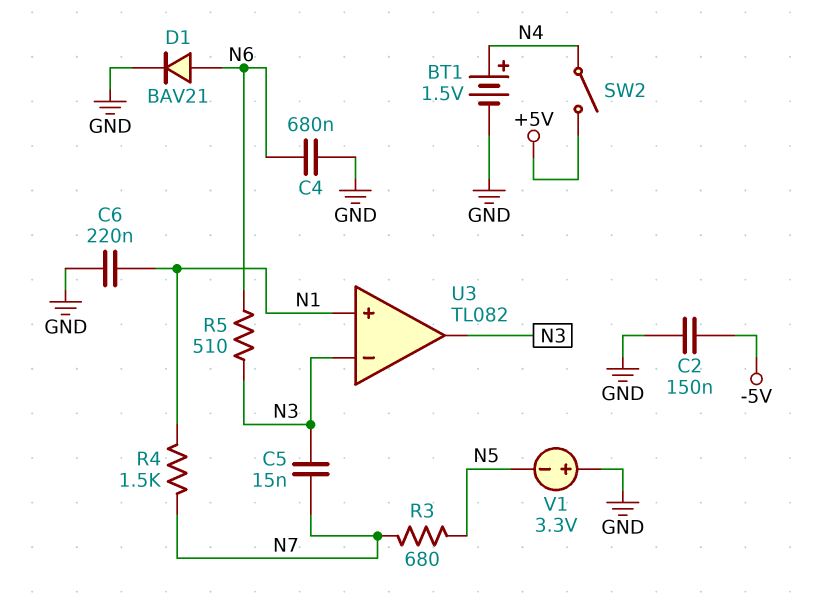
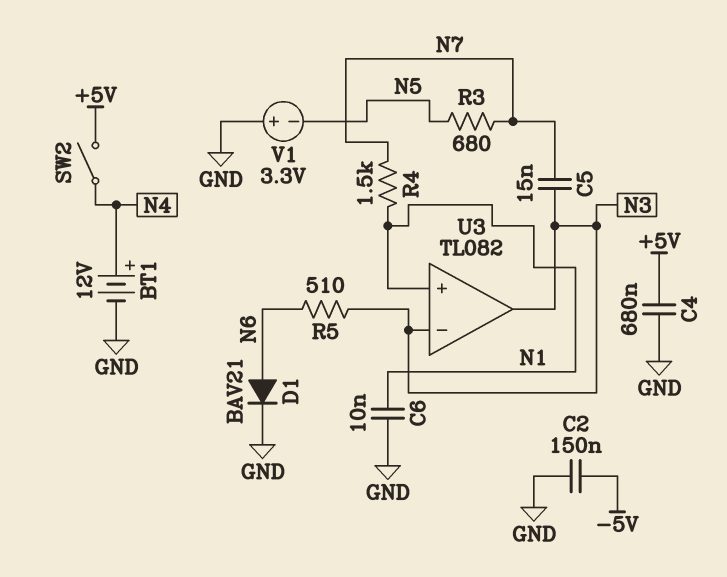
BT1: 1.5V (plus N4, minus GND) -> 12V (plus N4, minus GND)
C4: 680nF (GND, N6) -> 680nF (+5V, GND)
C6: 220nF (GND, N1) -> 10nF (GND, N1)

